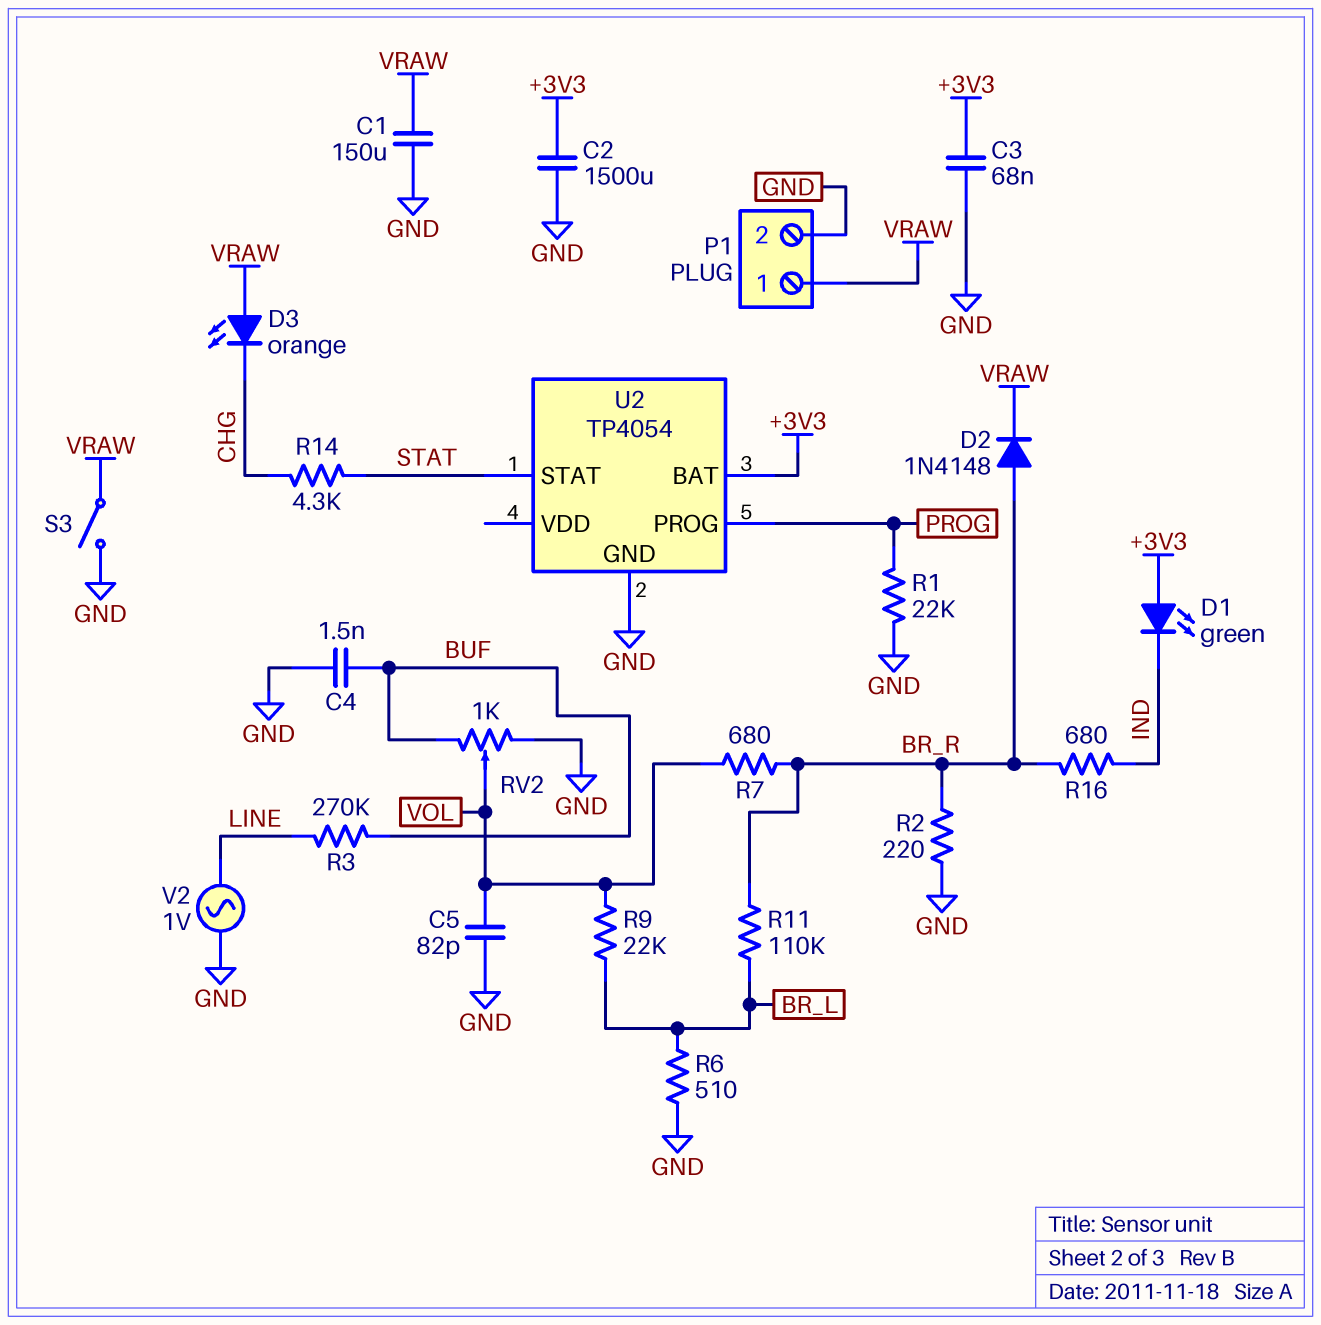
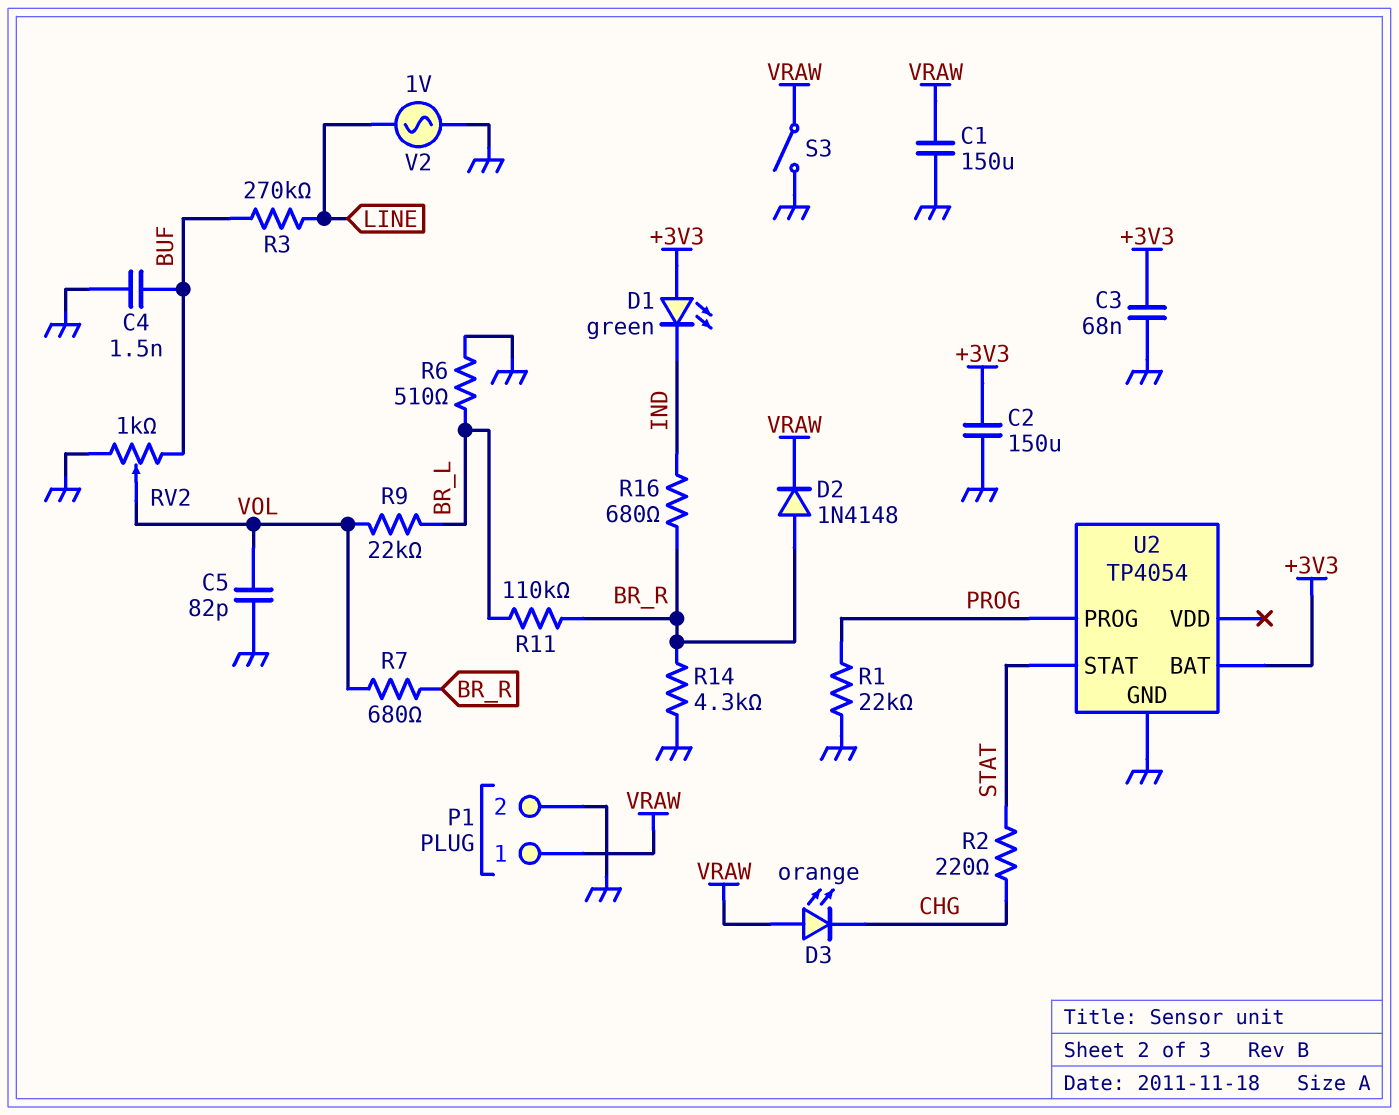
C2: 1500uF (+3V3, GND) -> 150uF (+3V3, GND)
R2: 220 (BR_R, GND) -> 220 (CHG, STAT)
R14: 4.3k (CHG, STAT) -> 4.3k (BR_R, GND)

